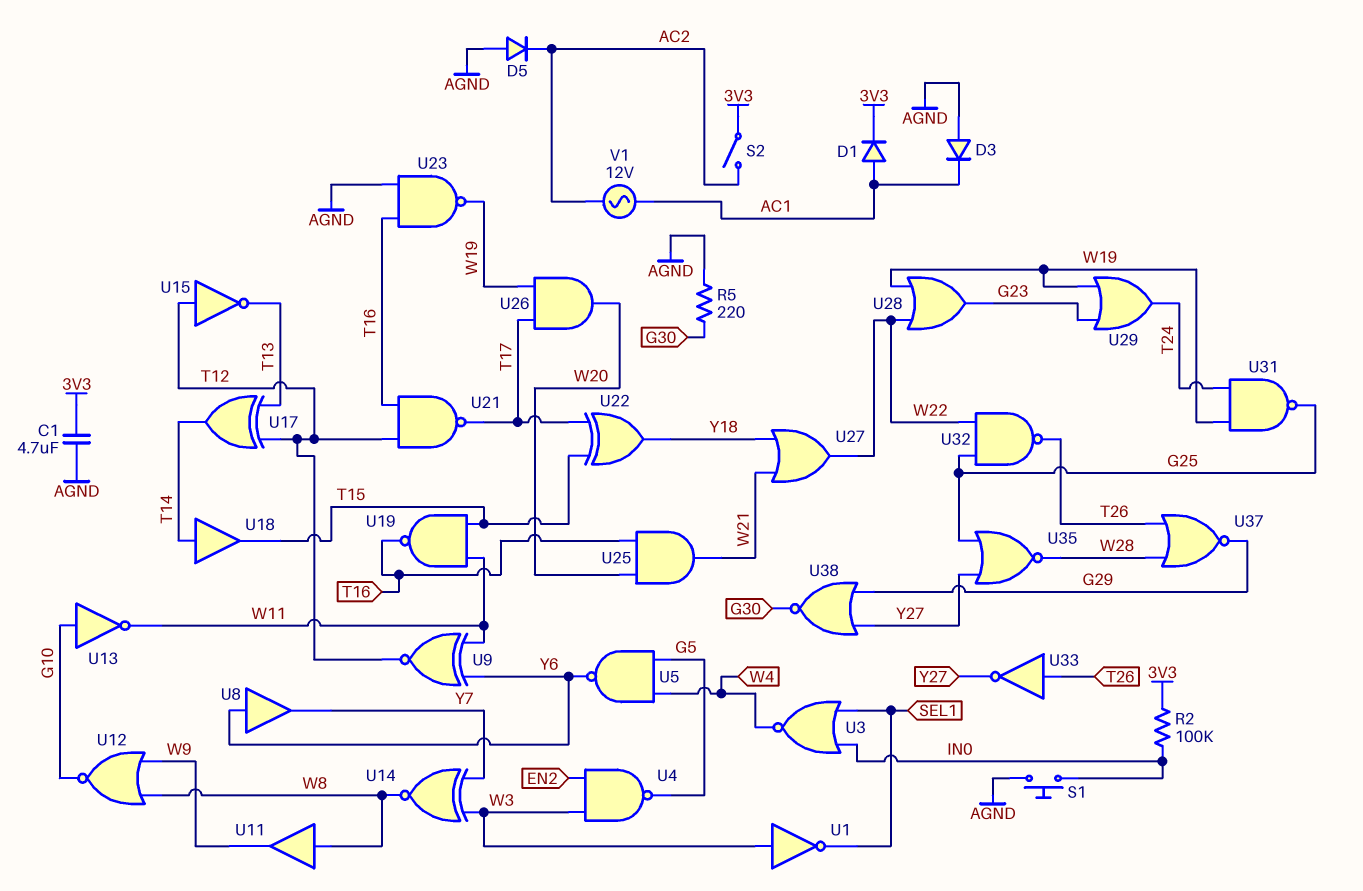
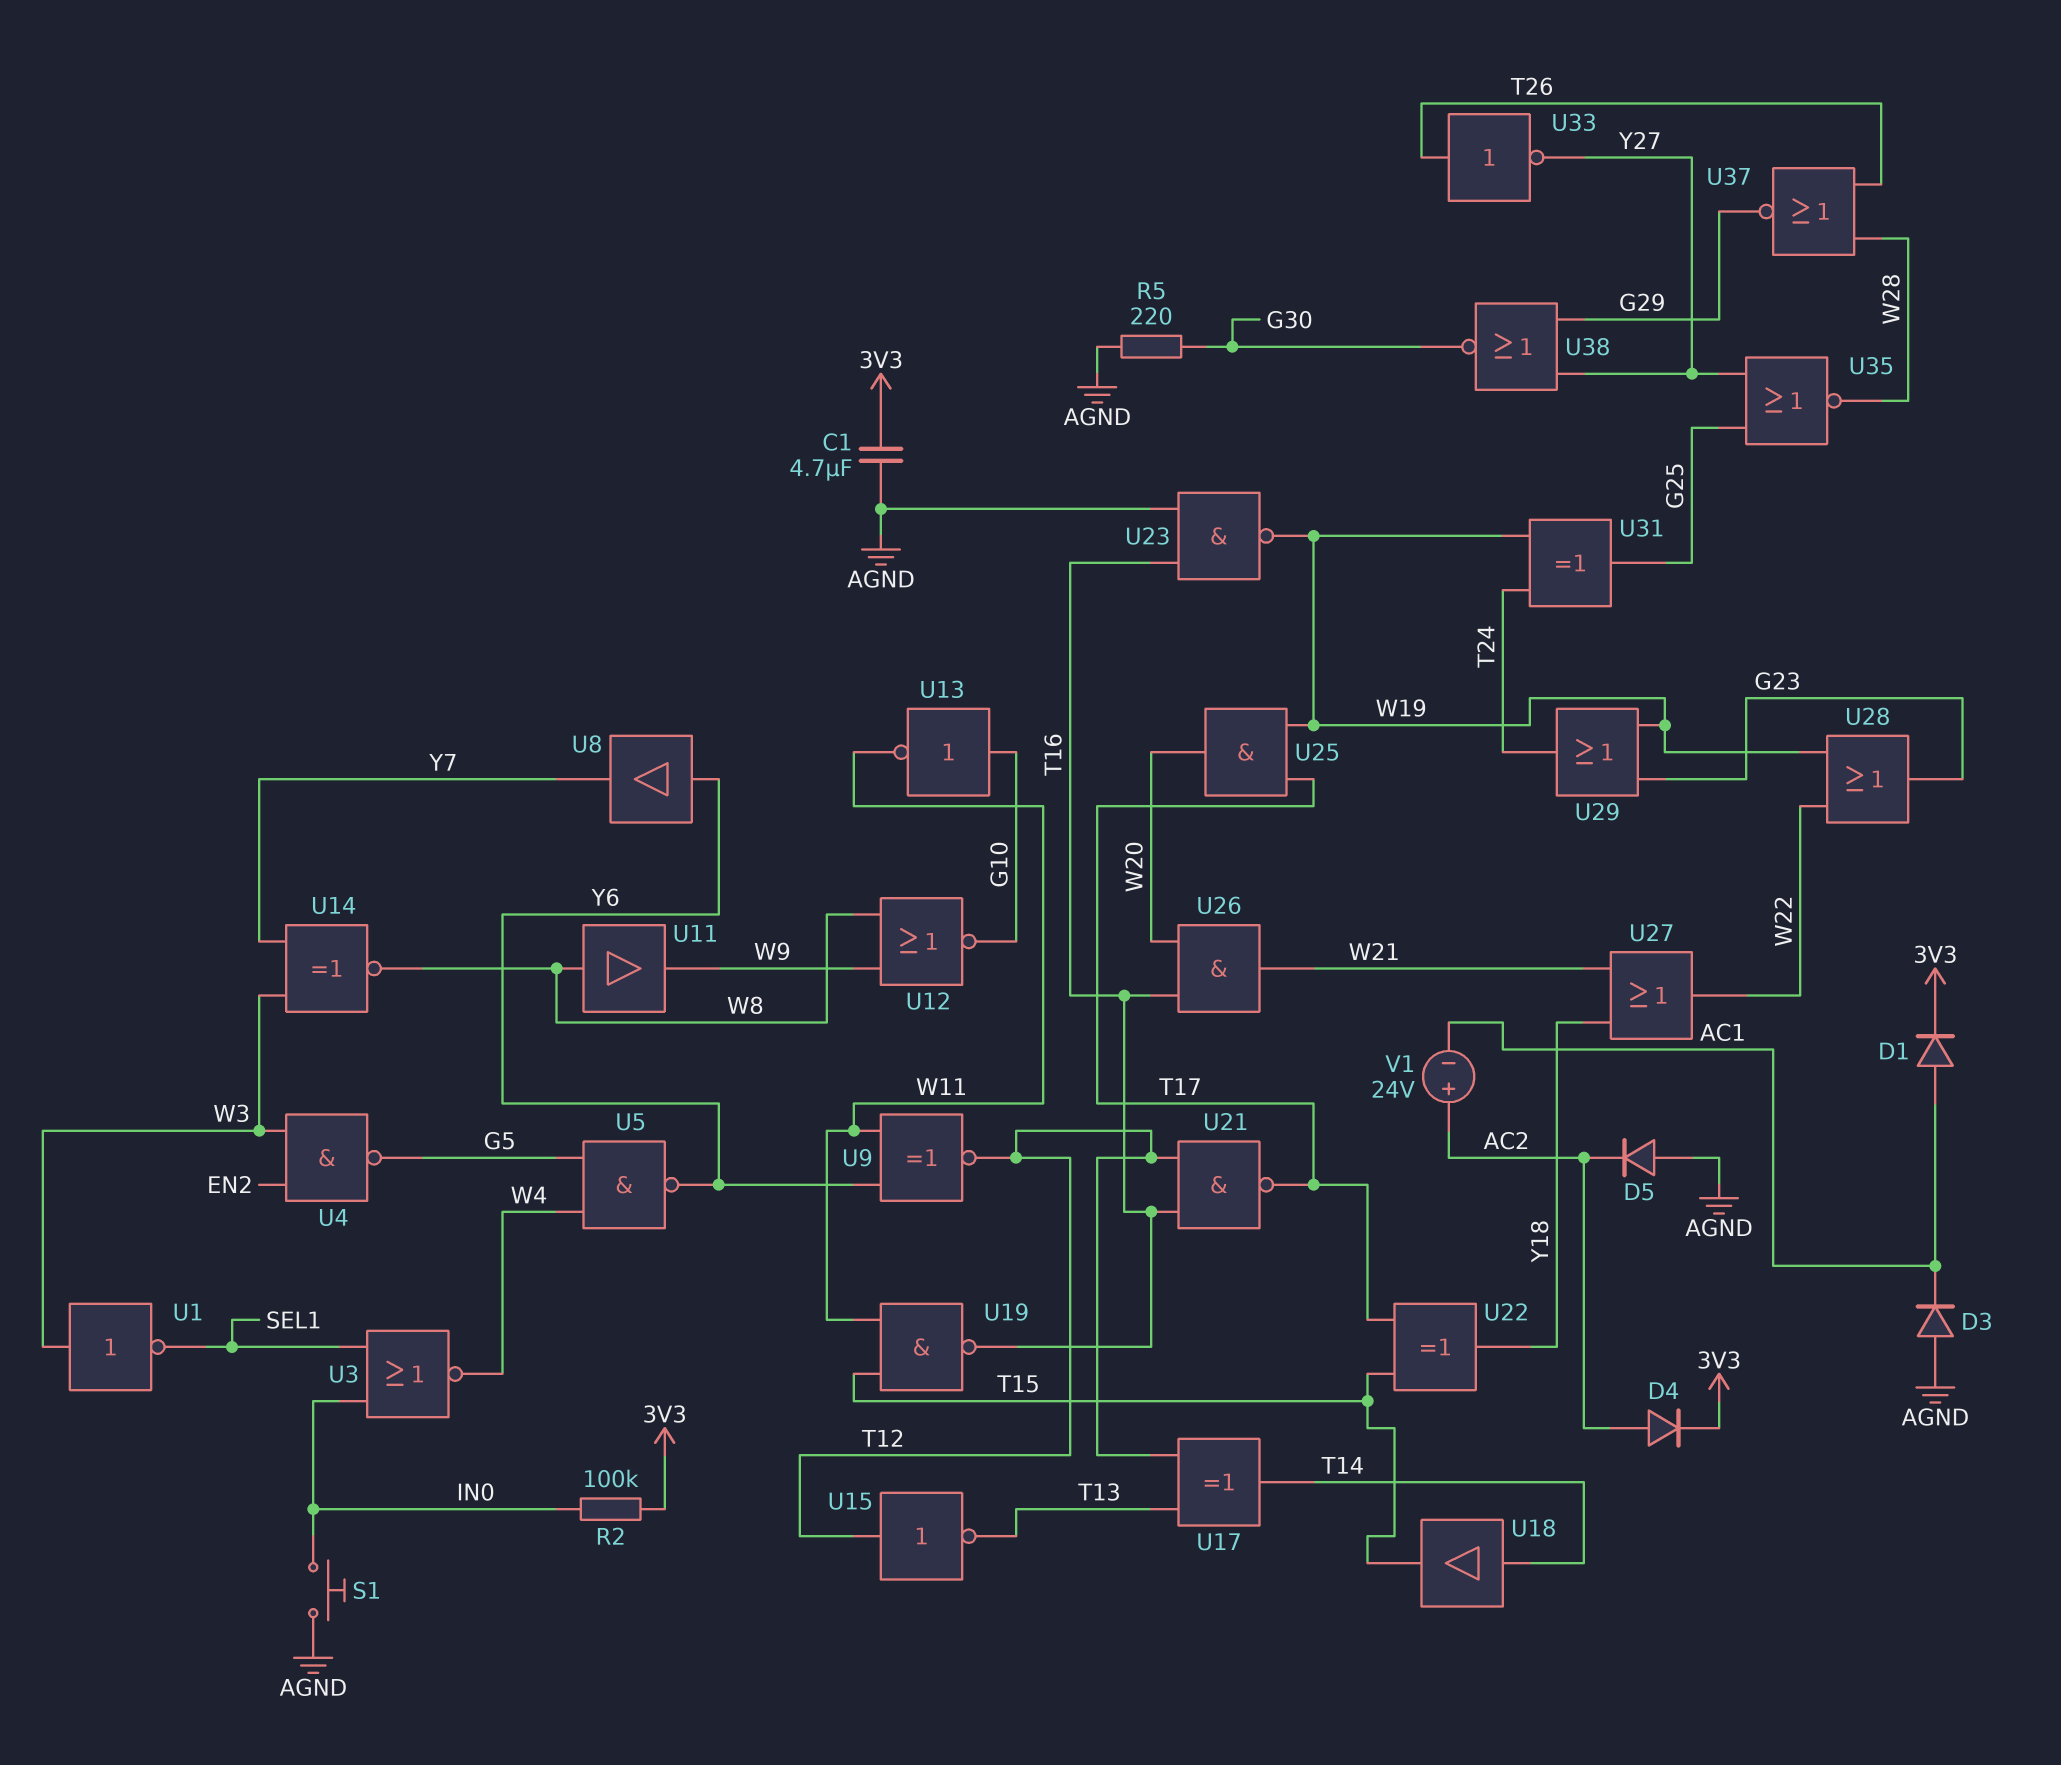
D4: none -> diode (A AC2, K 3V3)
S2: switch (3V3, AC2) -> none
U25: AND (in T16, in W20, out W21) -> AND (in T17, in W19, out W20)
U26: AND (in T17, in W19, out W20) -> AND (in T16, in W20, out W21)
U31: NAND (in T24, in W19, out G25) -> XOR (in T24, in W19, out G25)
U32: NAND (in G25, in W22, out T26) -> none
V1: AC 12V (AC1, AC2) -> 24V (plus AC2, minus AC1)

